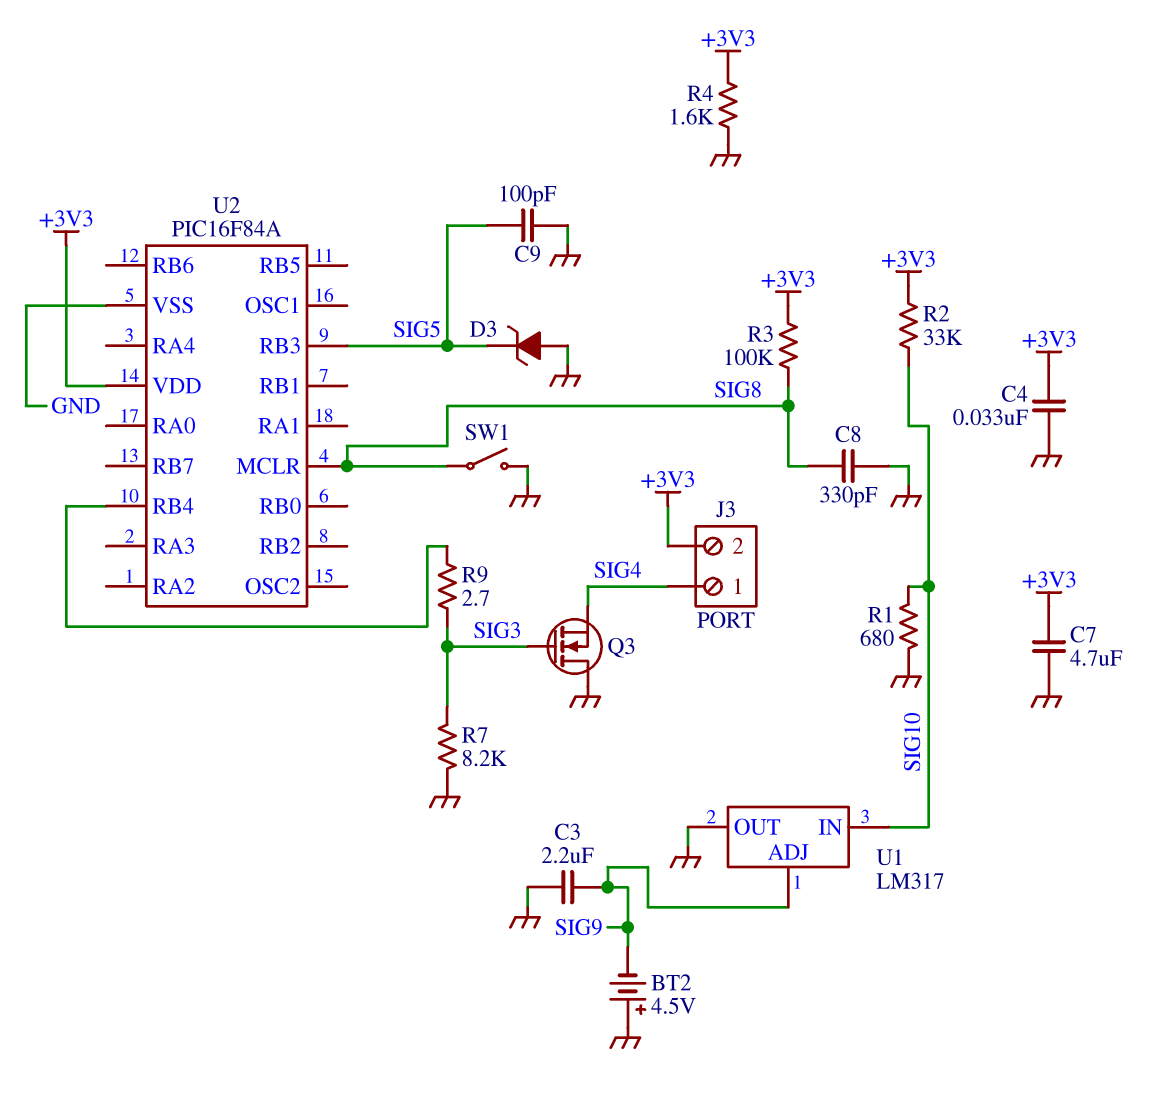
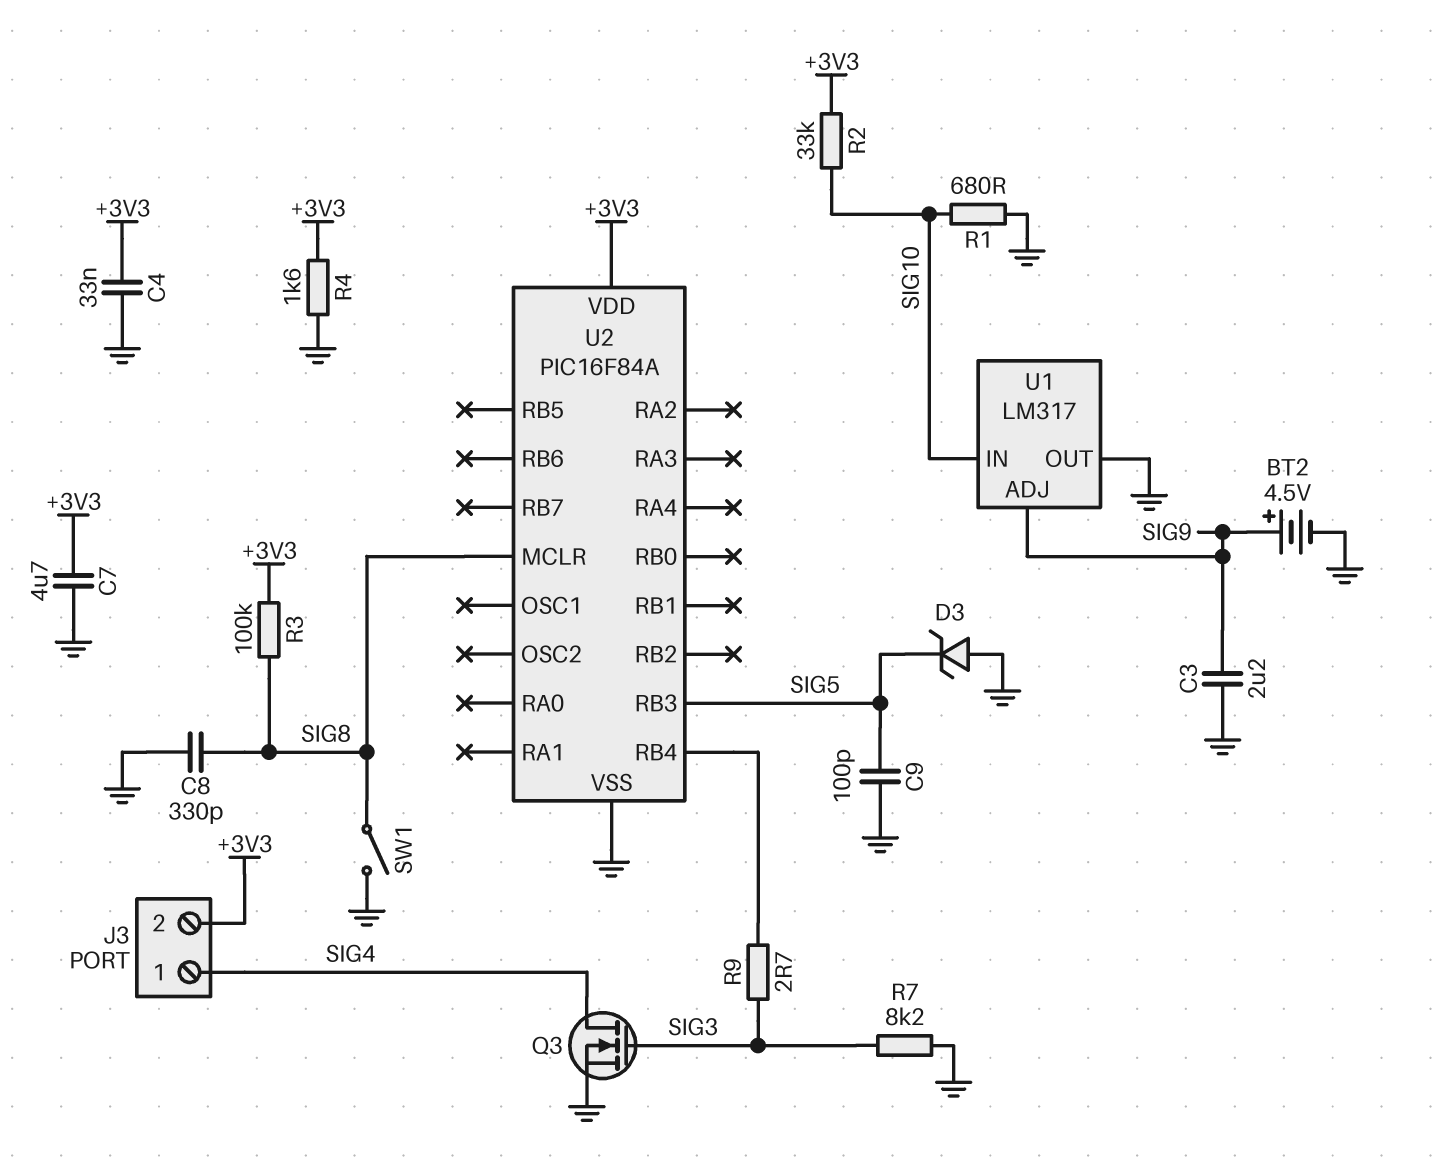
BT2: 4.5V (plus GND, minus SIG9) -> 4.5V (plus SIG9, minus GND)
Q3: NMOS (G SIG3, D GND, S SIG4) -> NMOS (G SIG3, D SIG4, S GND)

